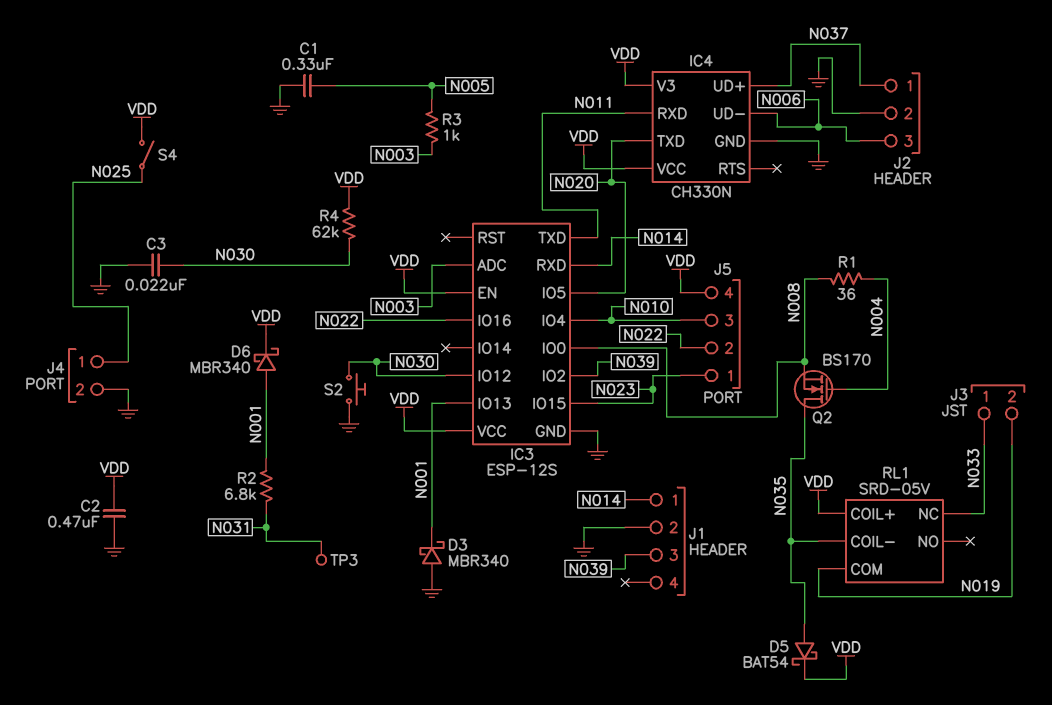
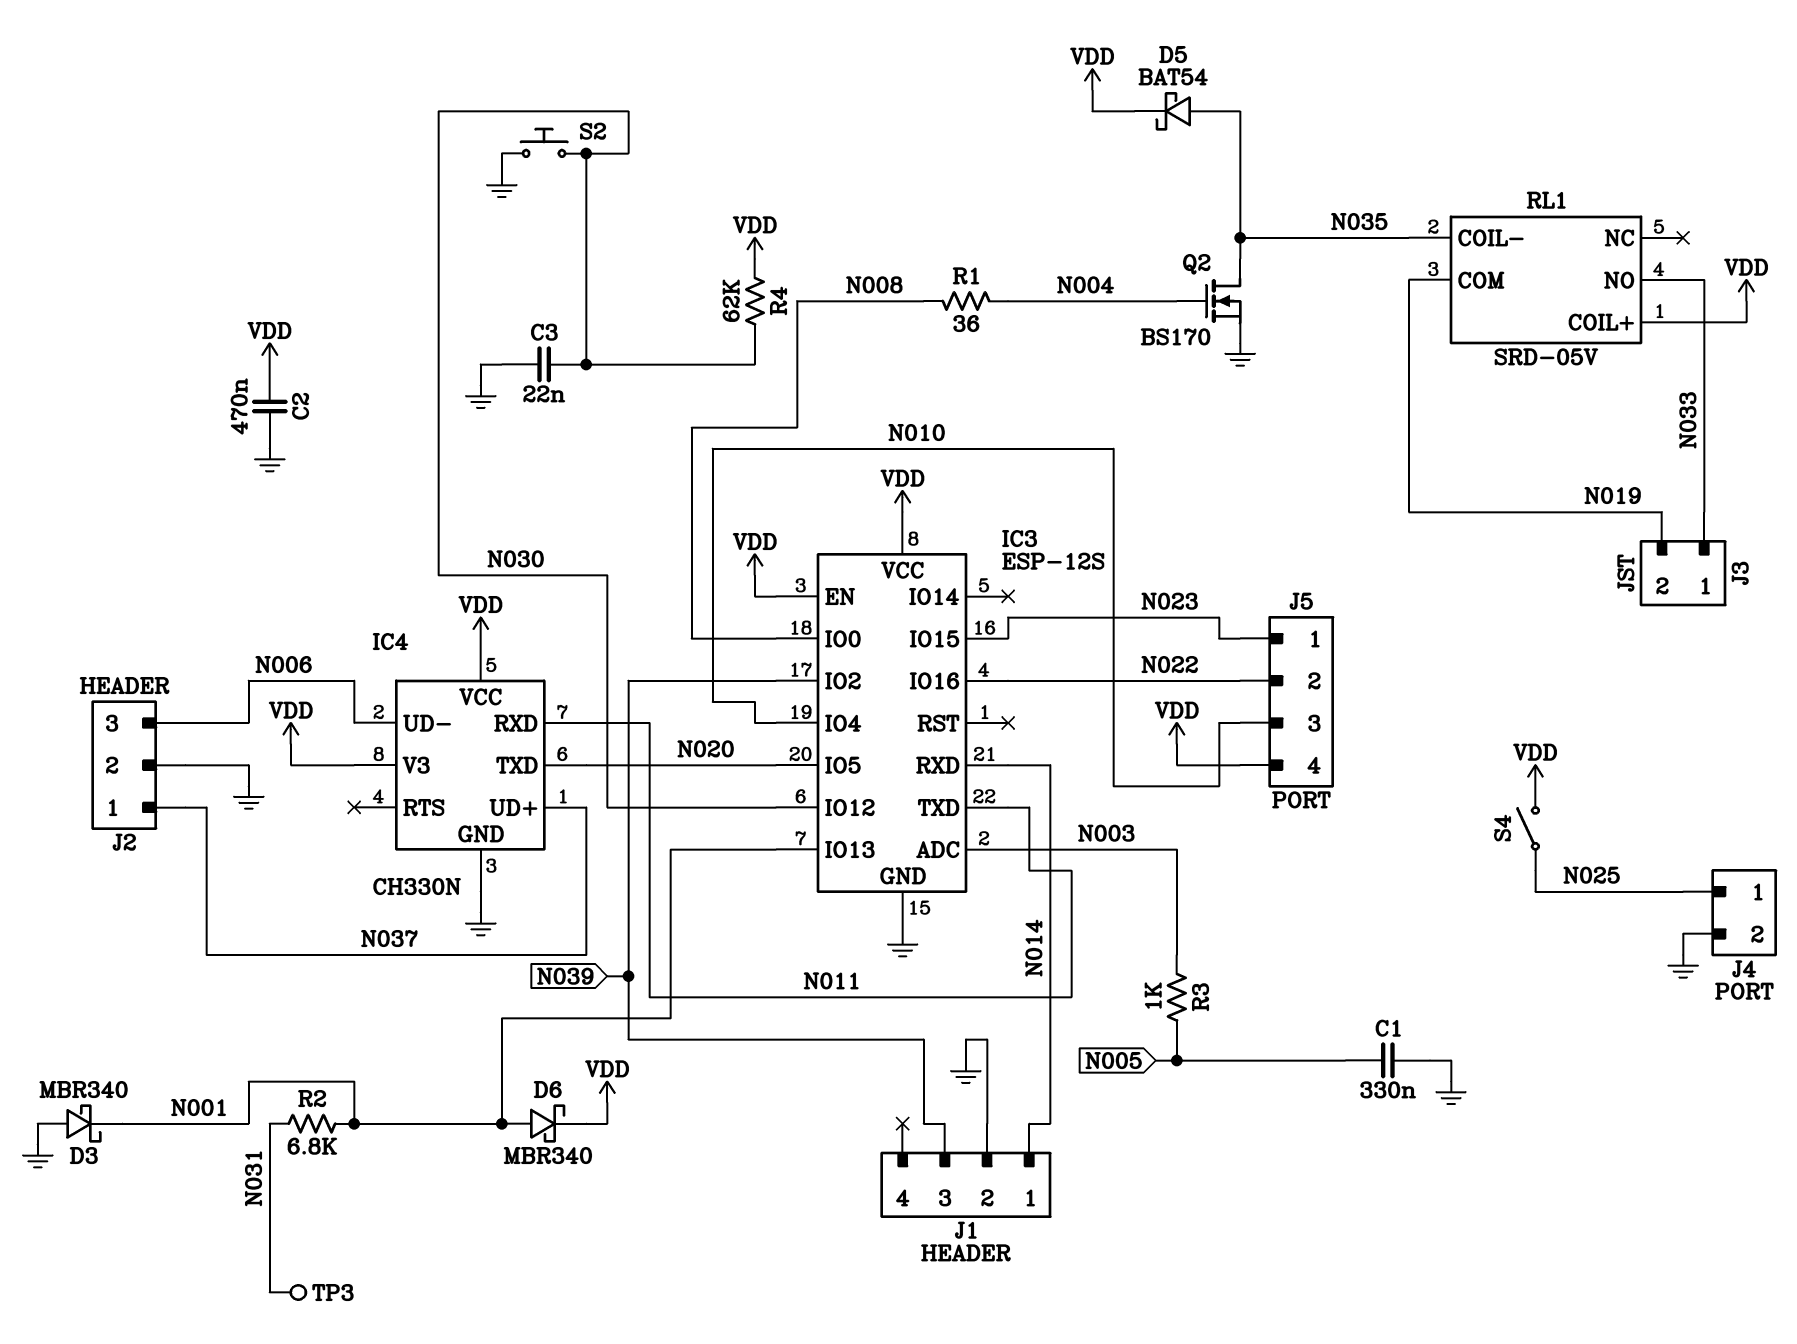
Q2: NMOS BS170 (G N004, D N035, S N008) -> NMOS BS170 (G N004, D N035, S GND)
RL1 pin NC: N033 -> none
RL1 pin NO: none -> N033

